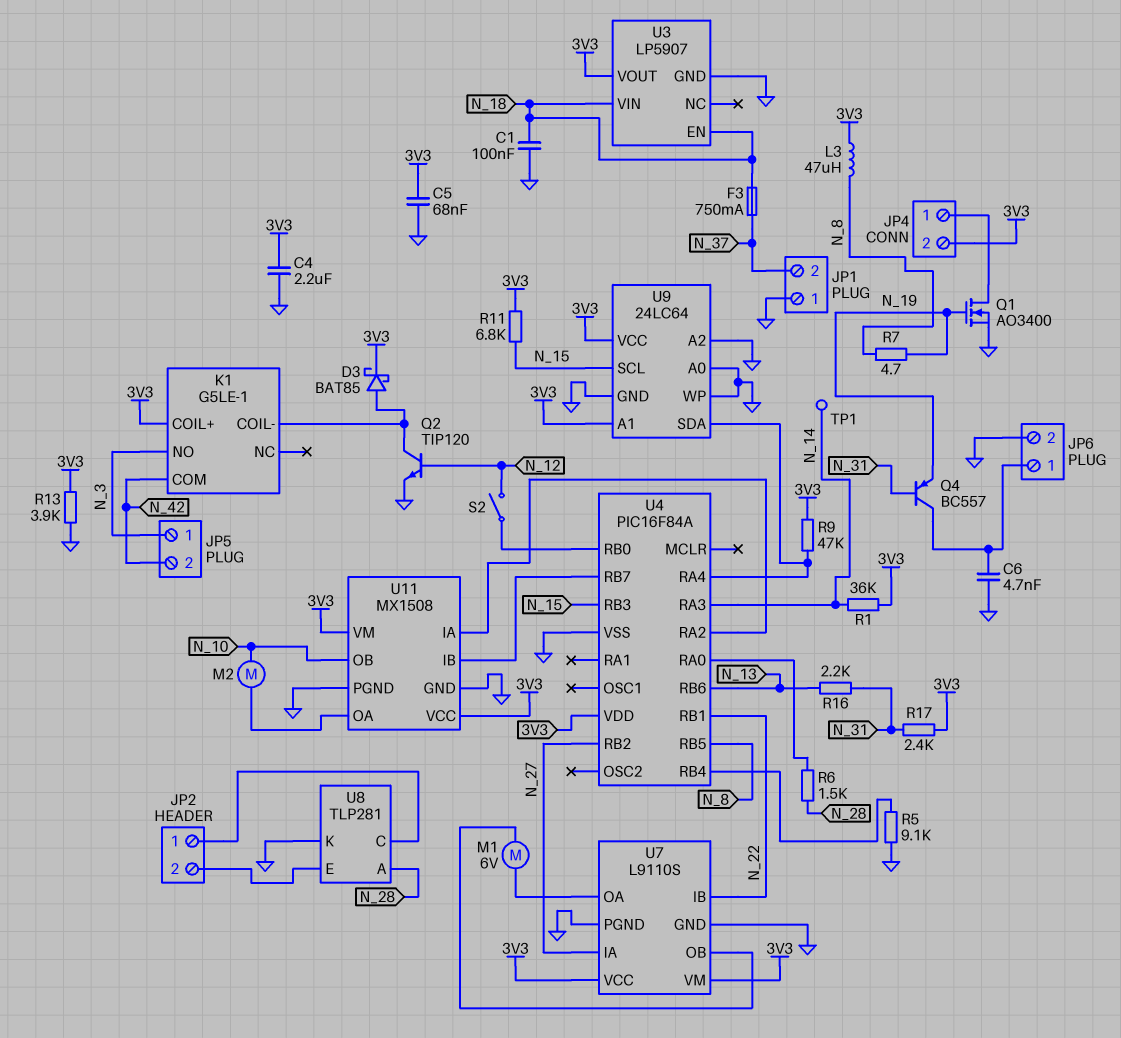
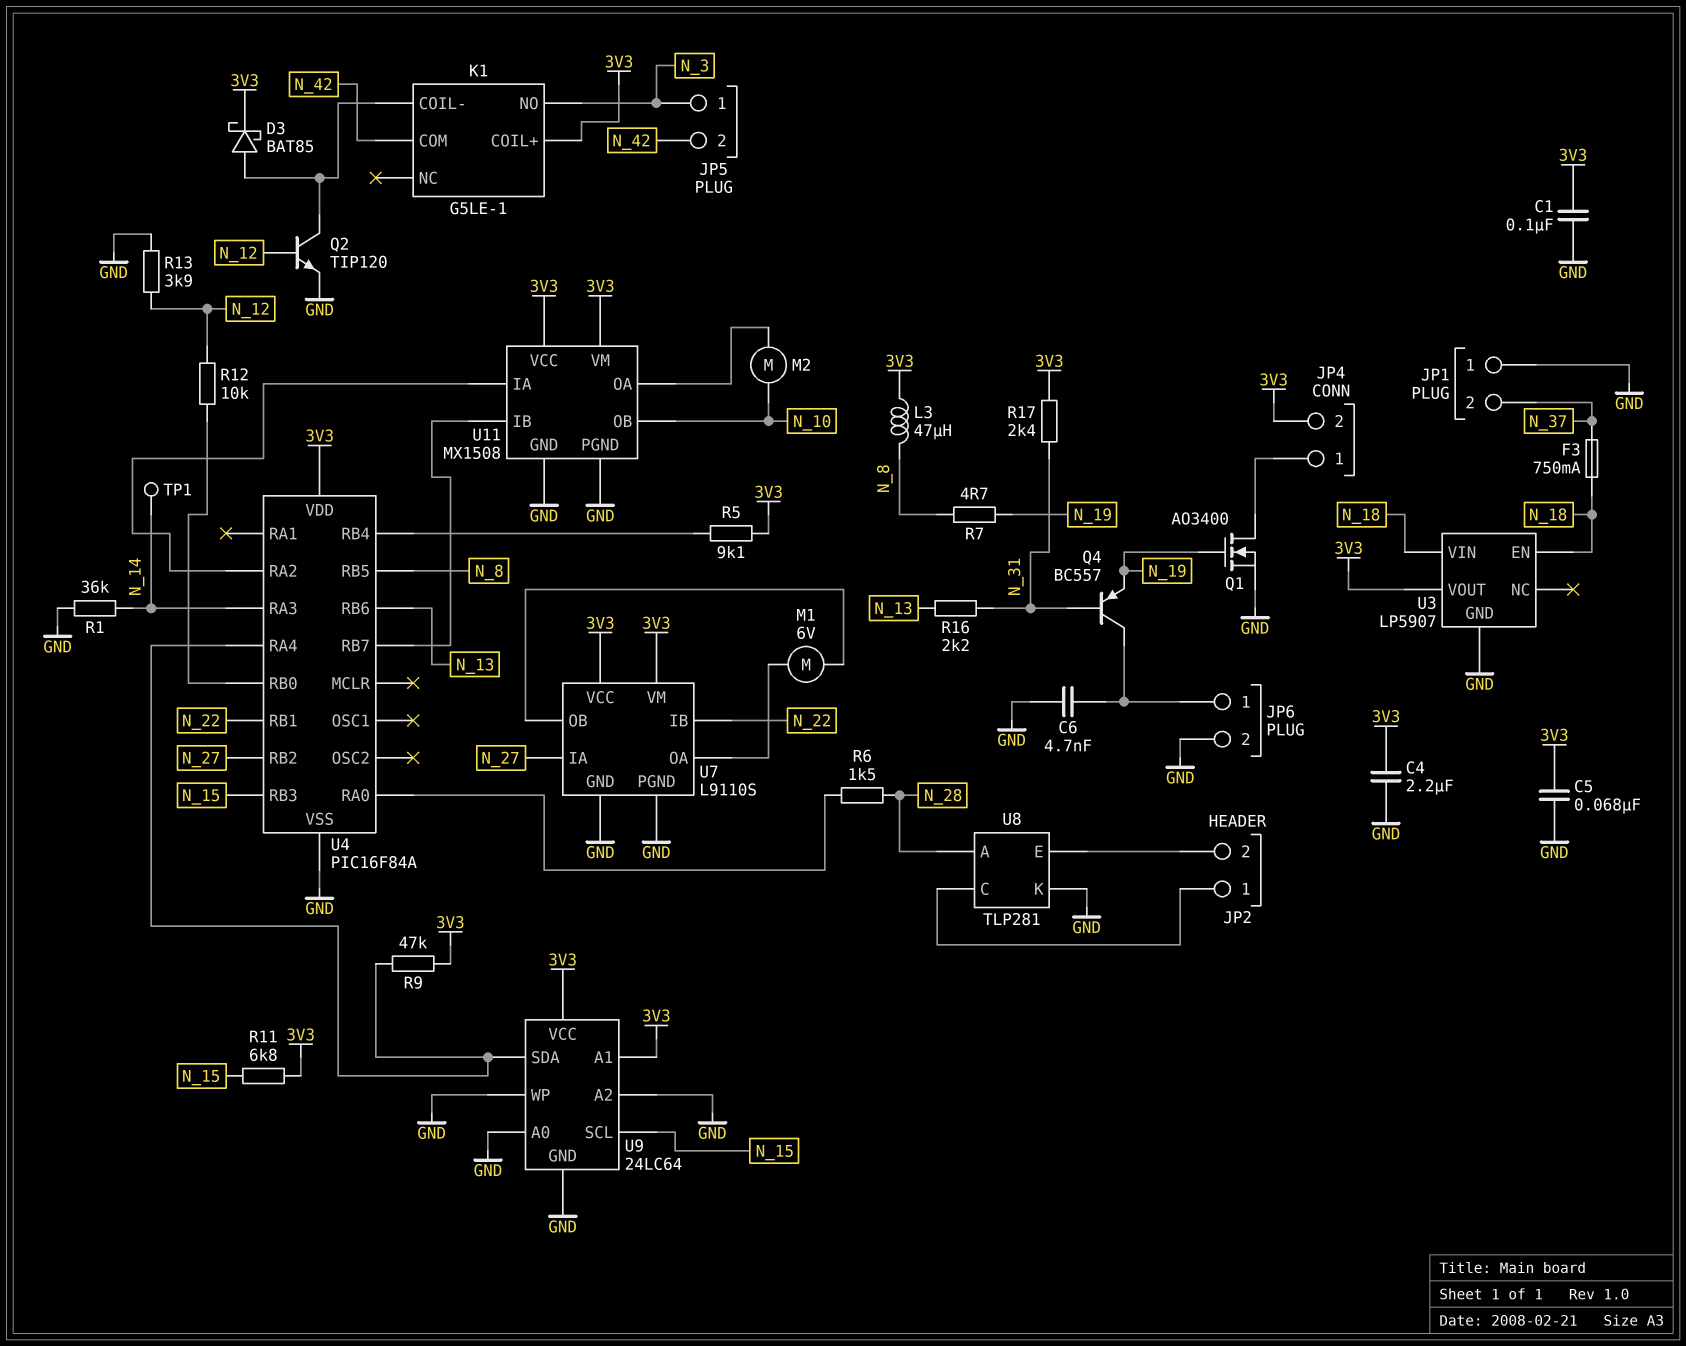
C1: 100nF (GND, N_18) -> 100nF (3V3, GND)
R1: 36k (3V3, N_14) -> 36k (GND, N_14)
R5: 9.1k (GND, U4/RB4) -> 9.1k (3V3, U4/RB4)
R12: none -> 10k (N_12, U4/RB0)
R13: 3.9k (3V3, GND) -> 3.9k (GND, N_12)
S2: switch (N_12, U4/RB0) -> none

